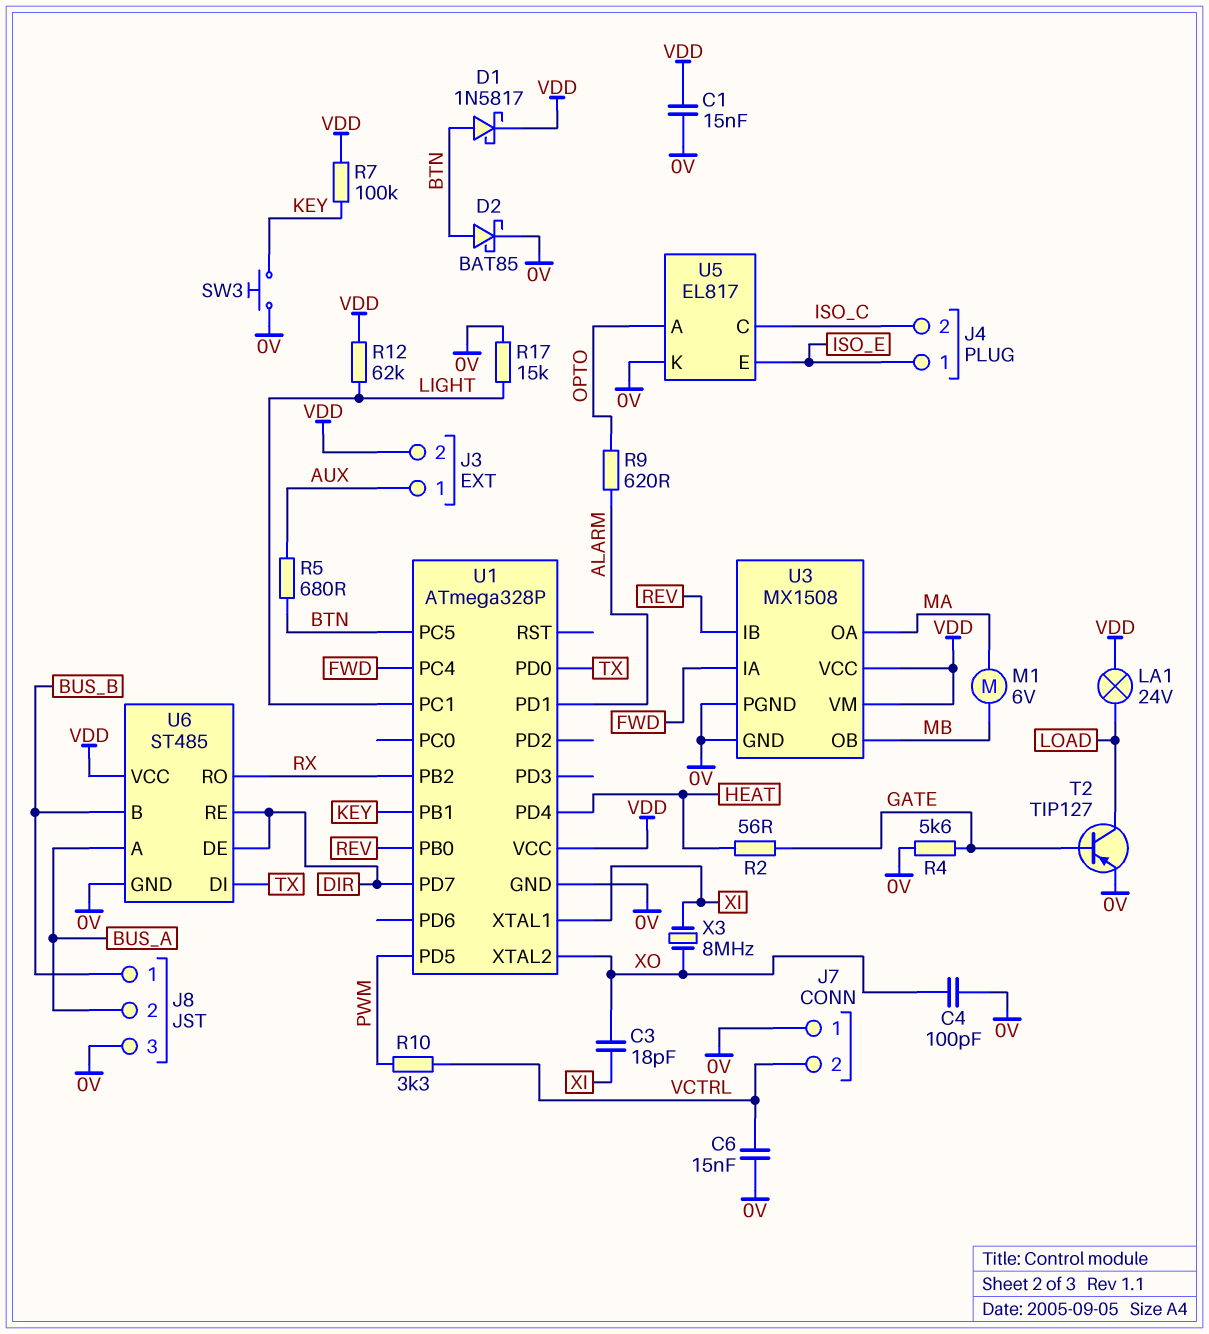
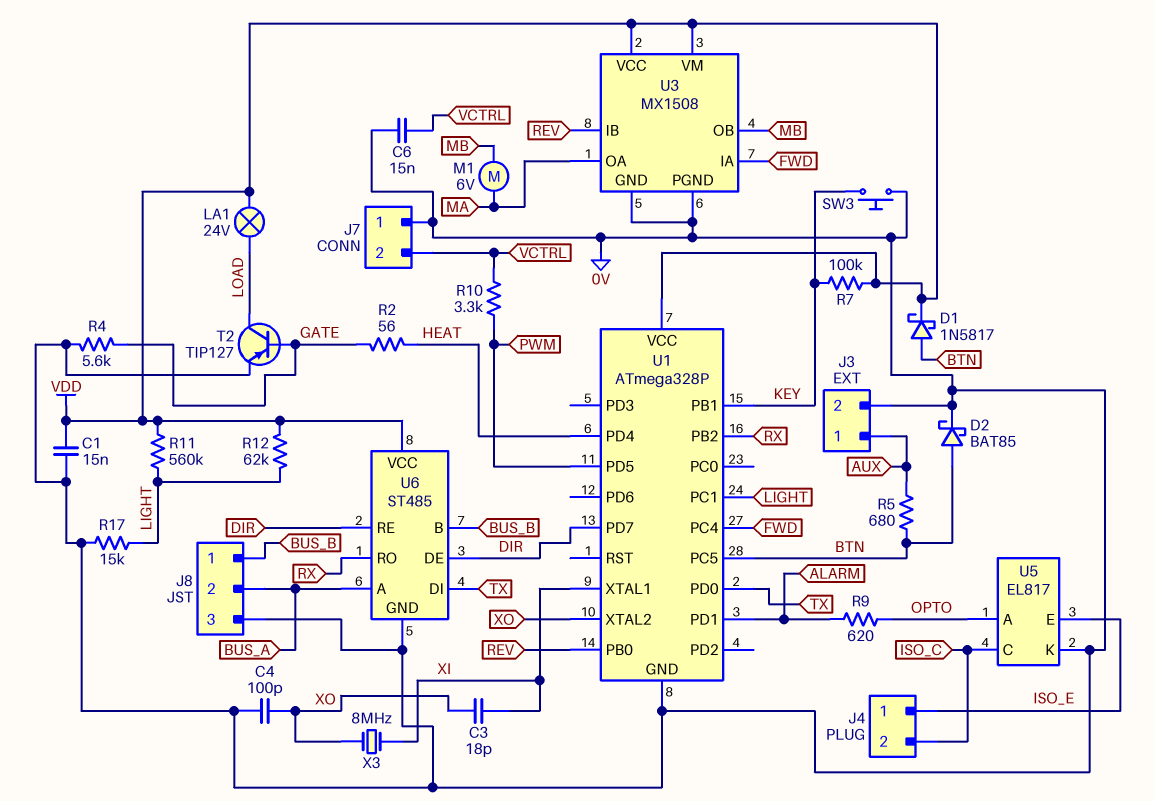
J3 pin 2: VDD -> 0V
R11: none -> 560k (LIGHT, VDD)

